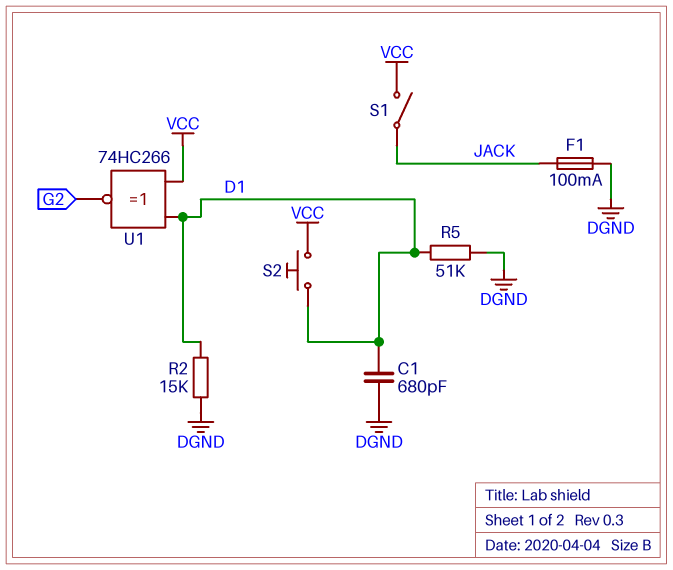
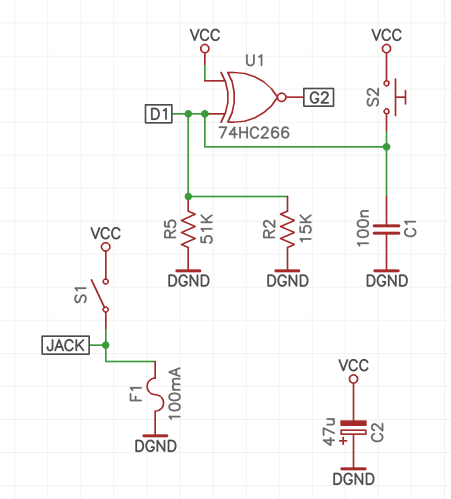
C1: 680pF (D1, DGND) -> 100nF (D1, DGND)
C2: none -> 47uF (plus DGND, minus VCC)

